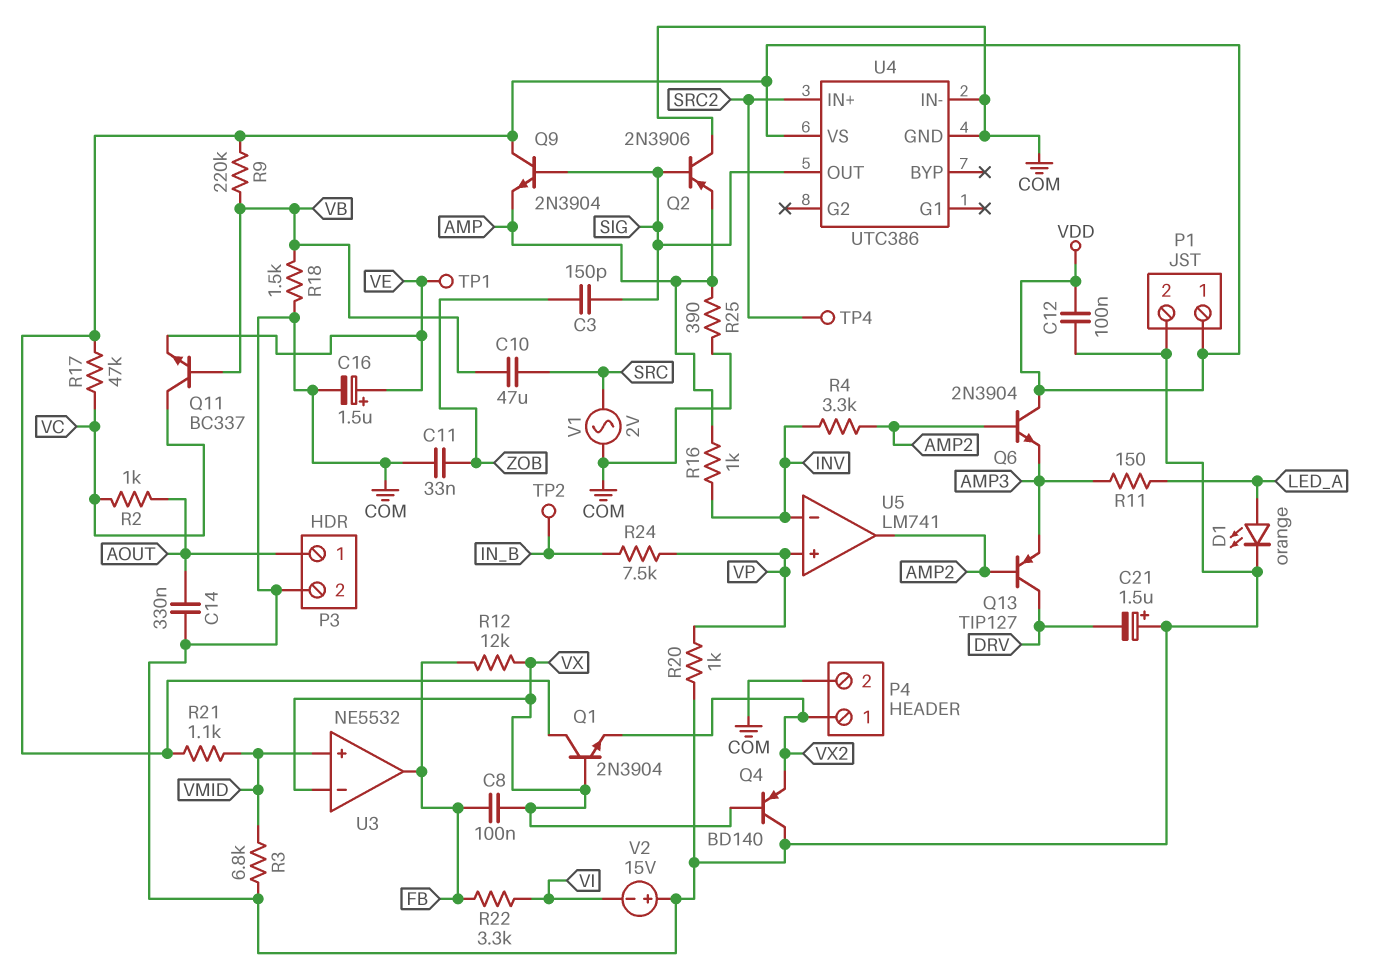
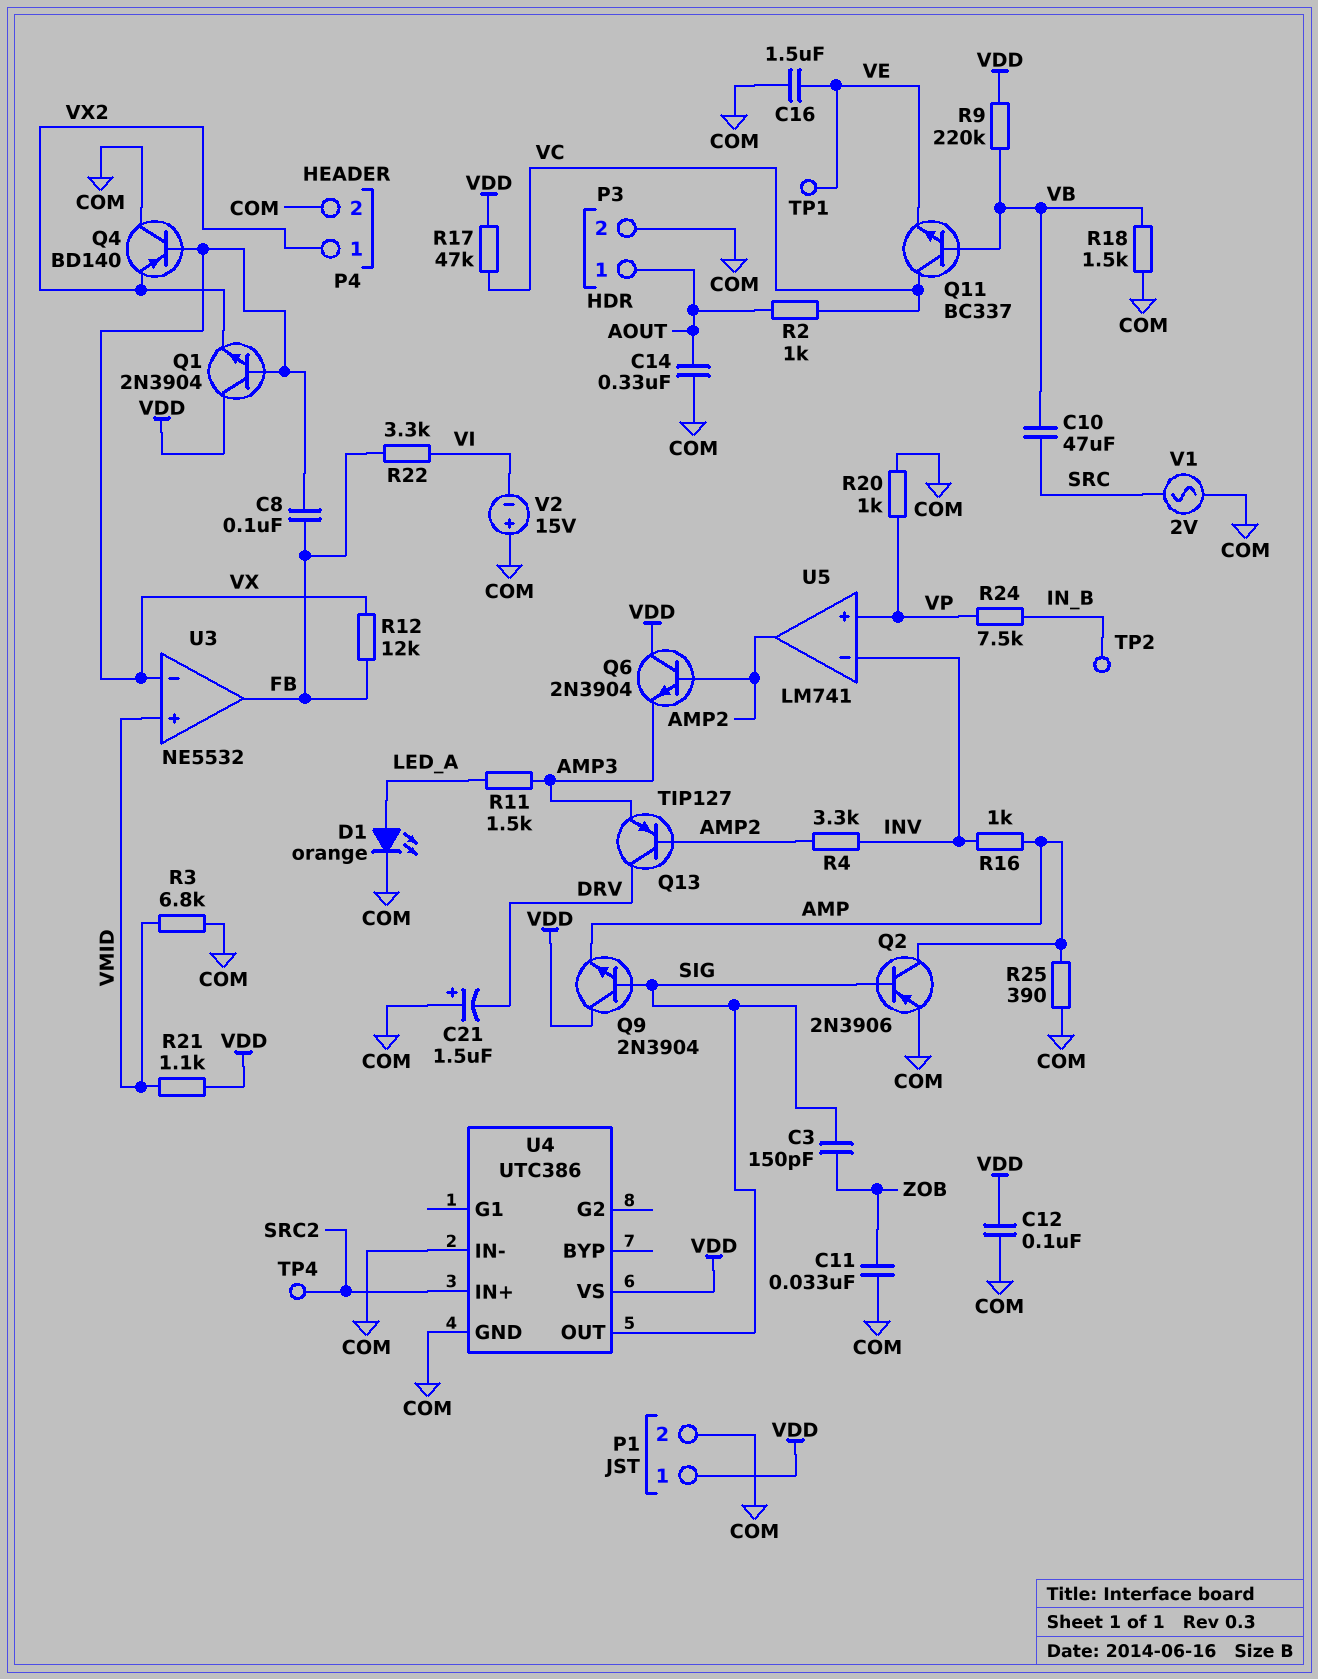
C16: 1.5uF (plus VE, minus COM) -> 1.5uF (COM, VE)
Q2: PNP 2N3906 (B SIG, C COM, E AMP) -> PNP 2N3906 (B SIG, C AMP, E COM)
R11: 150 (AMP3, LED_A) -> 1.5k (AMP3, LED_A)

